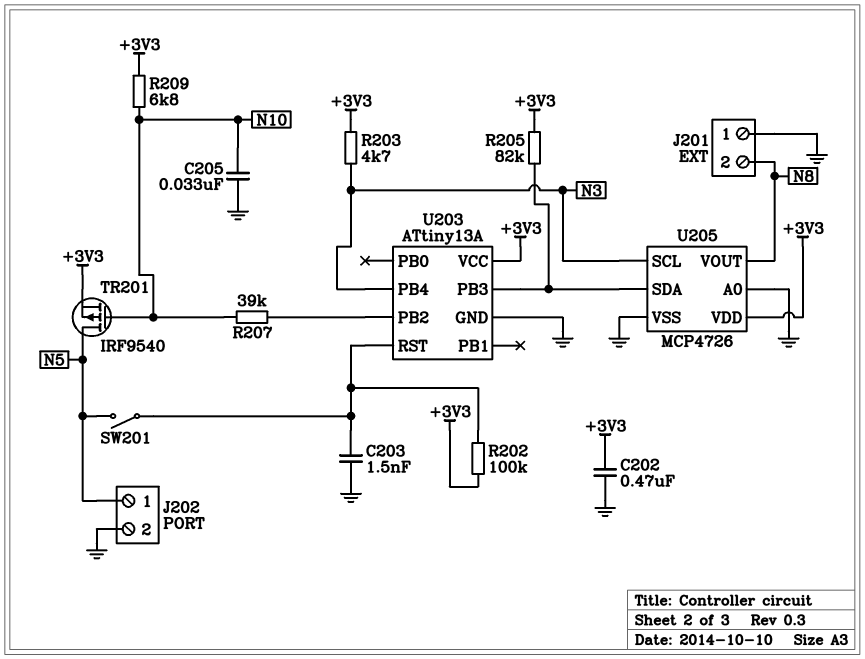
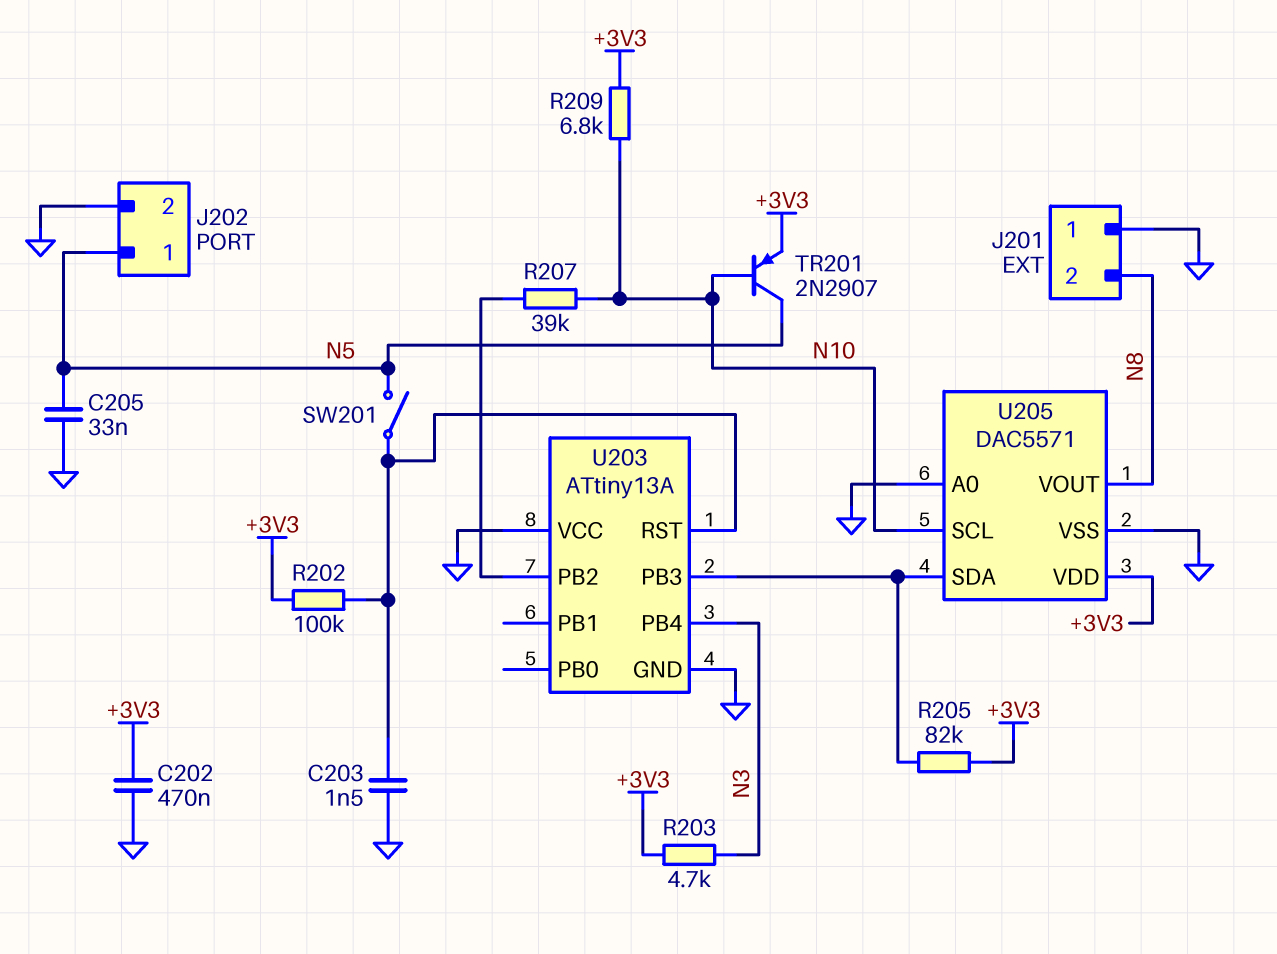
C205: 33nF (GND, N10) -> 33nF (GND, N5)
TR201: PMOS IRF9540 (G N10, D N5, S +3V3) -> PNP 2N2907 (B N10, C N5, E +3V3)
U203 pin VCC: +3V3 -> GND
U205: MCP4726 -> DAC5571
U205 pin SCL: N3 -> N10

